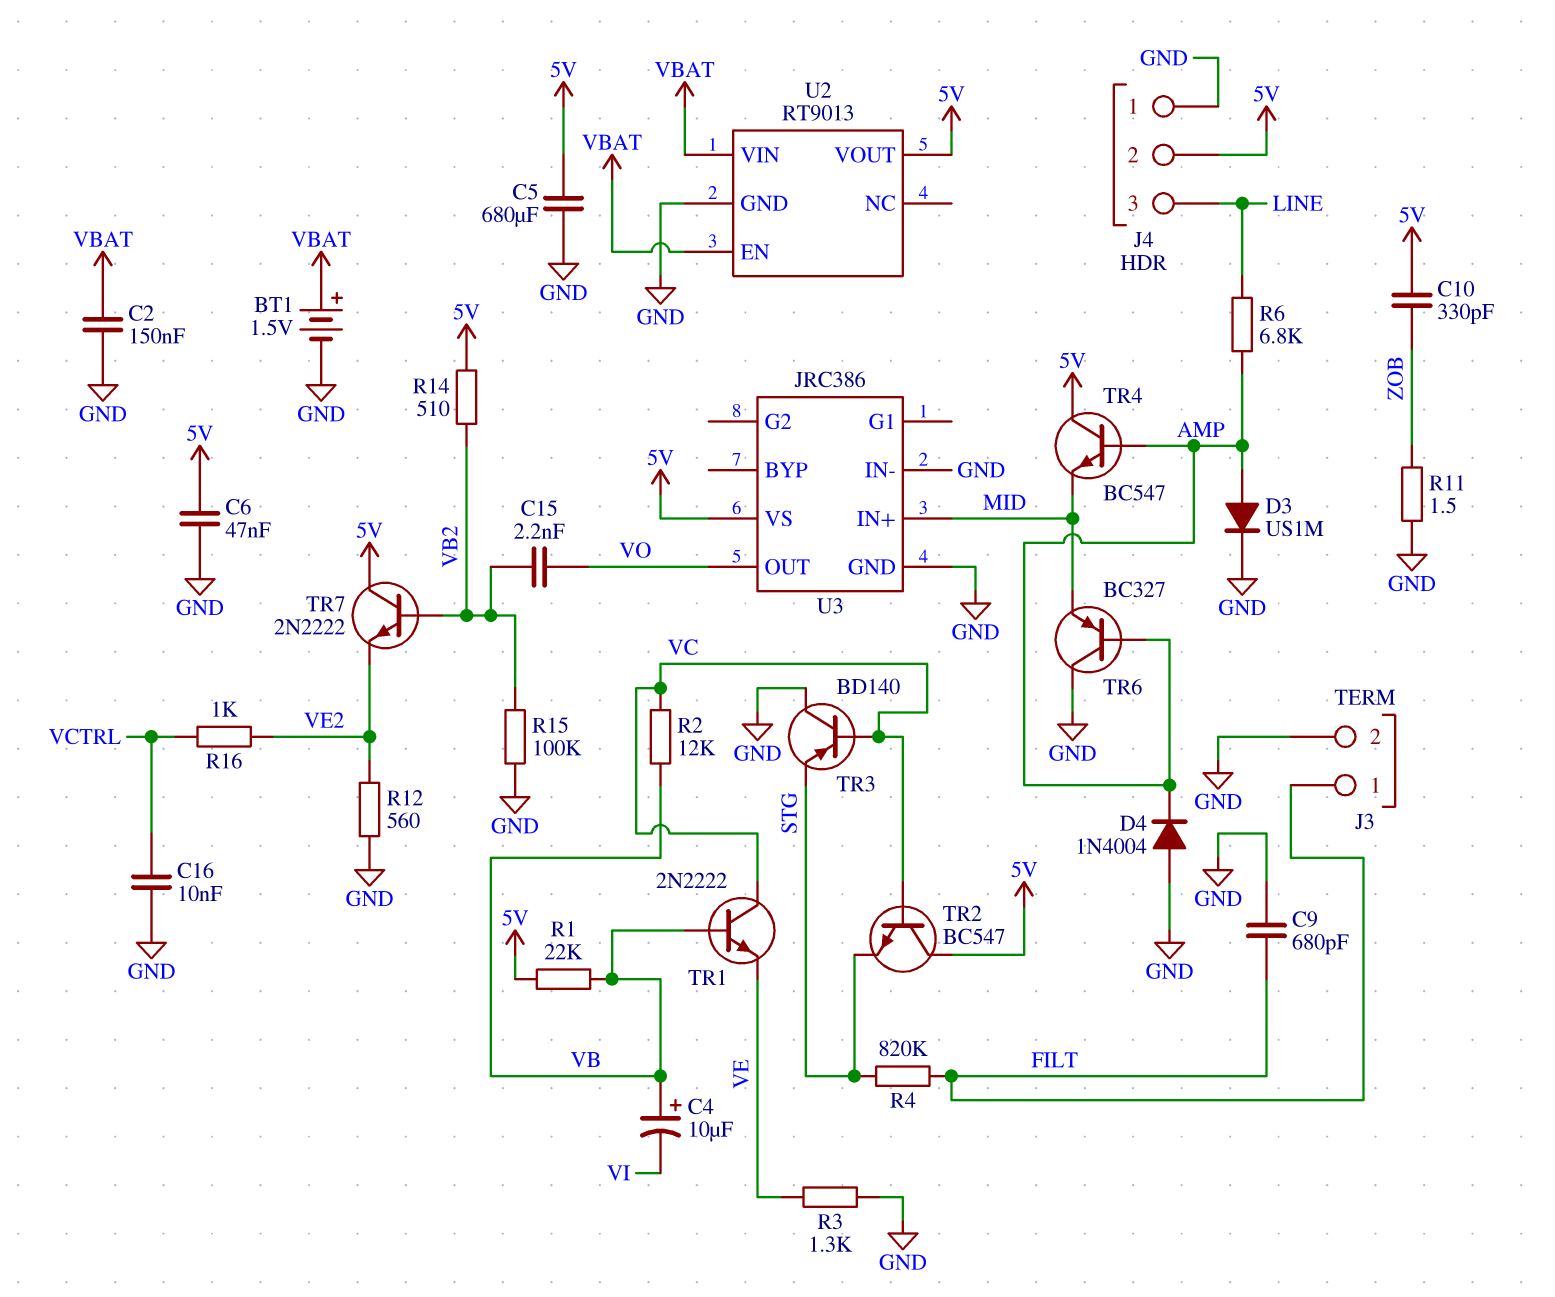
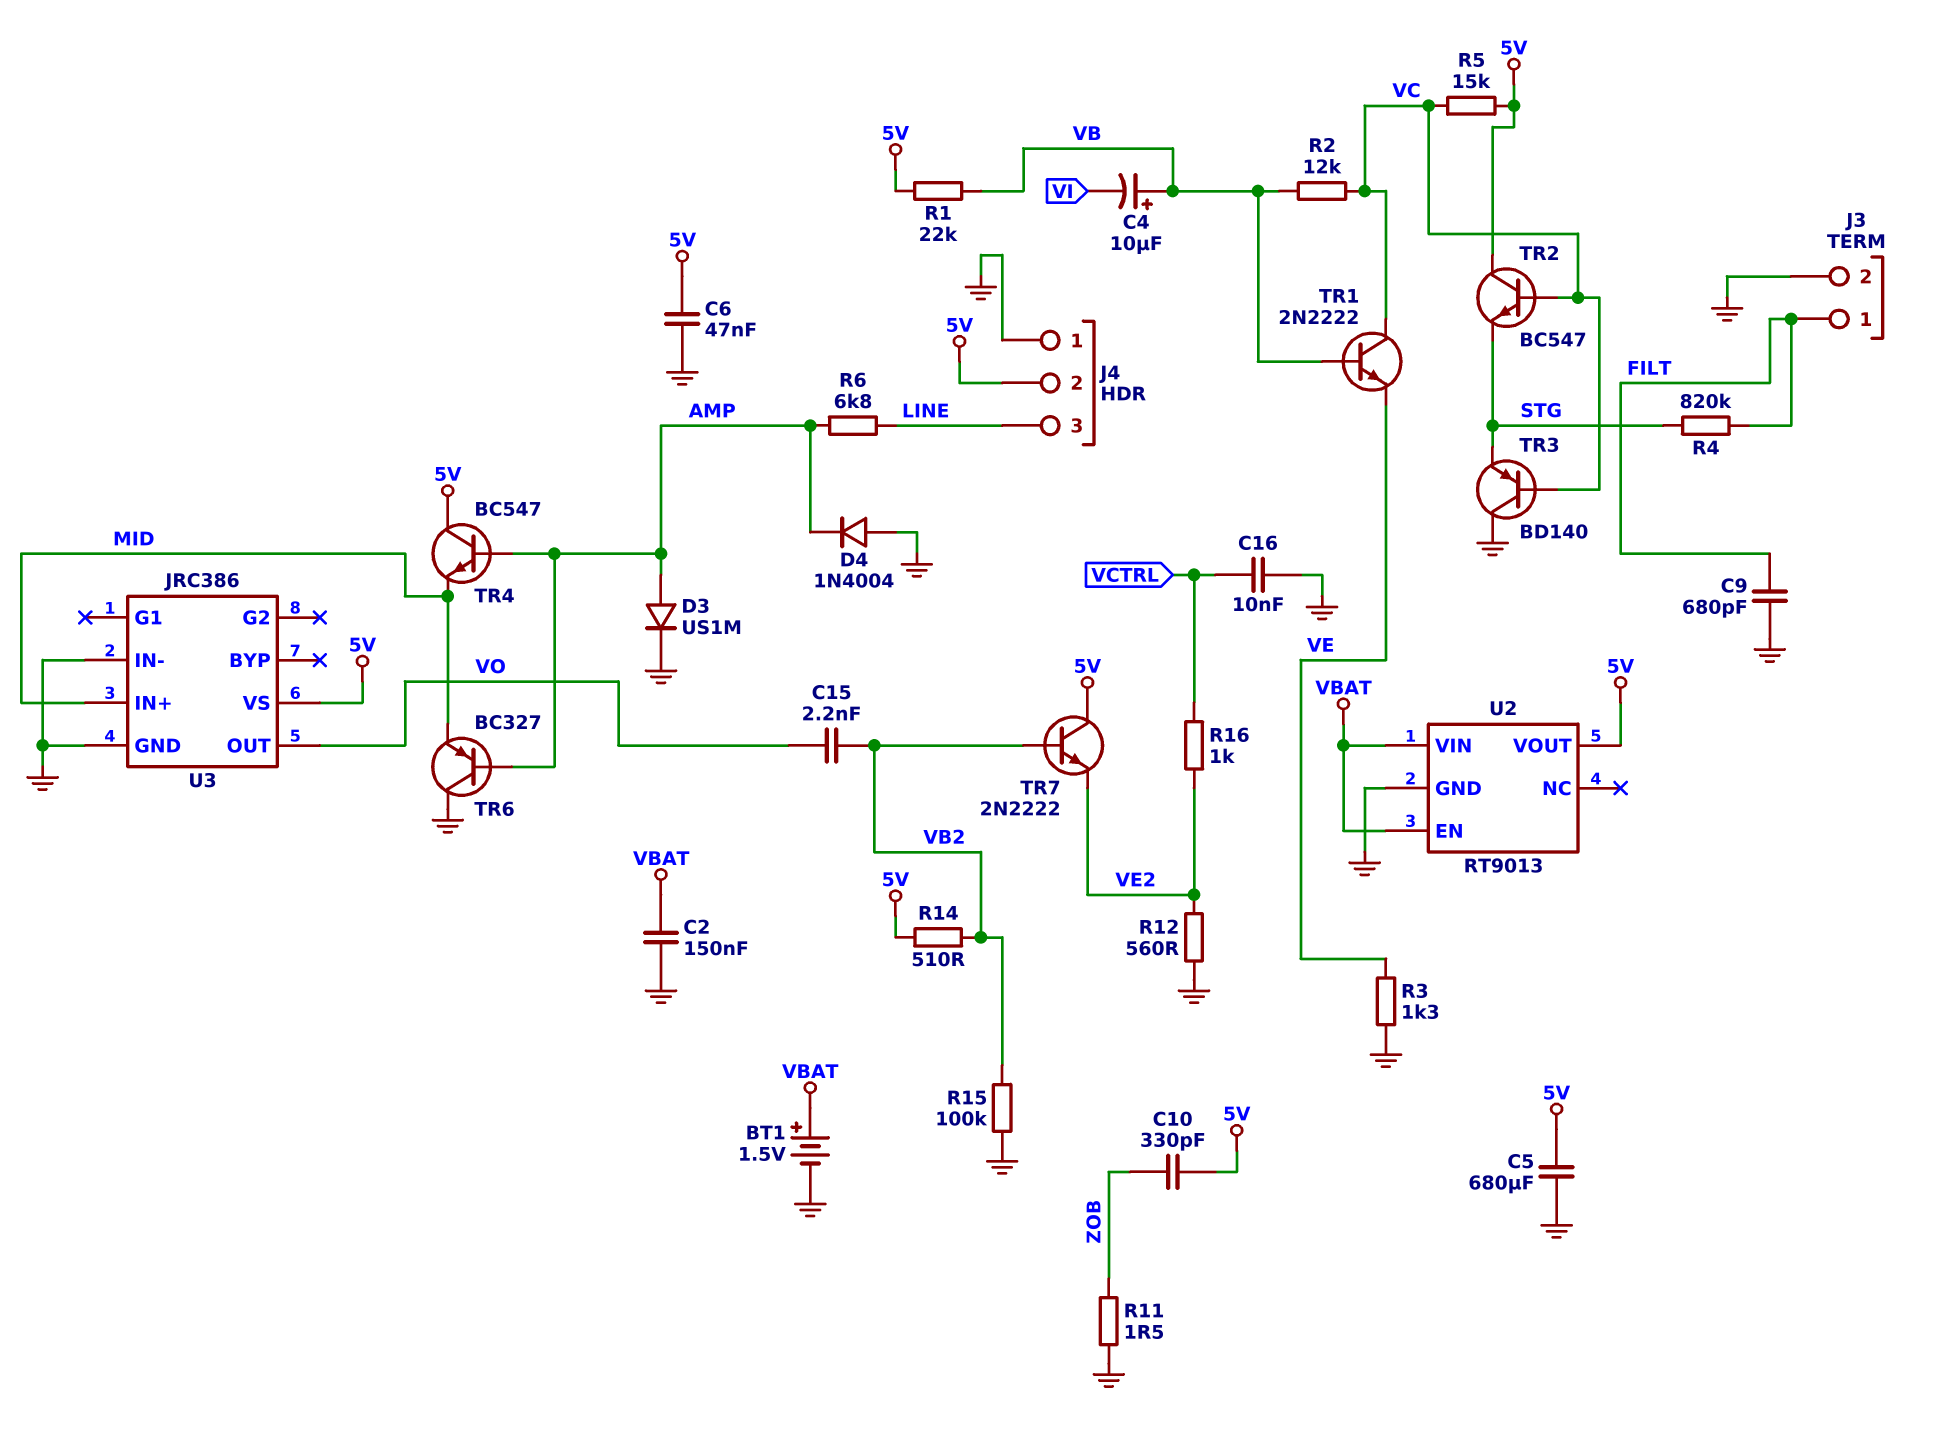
R5: none -> 15k (5V, VC)

